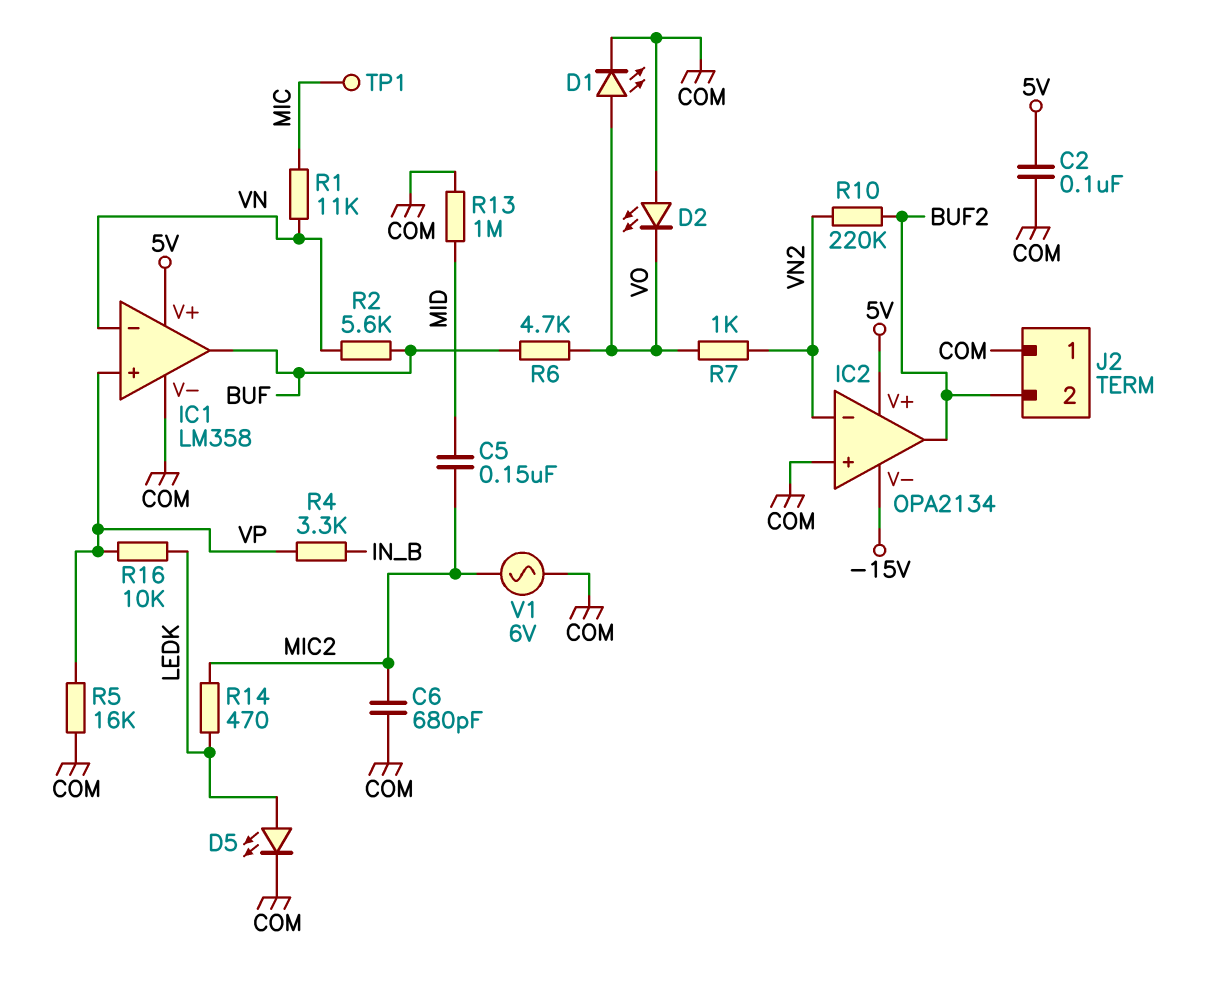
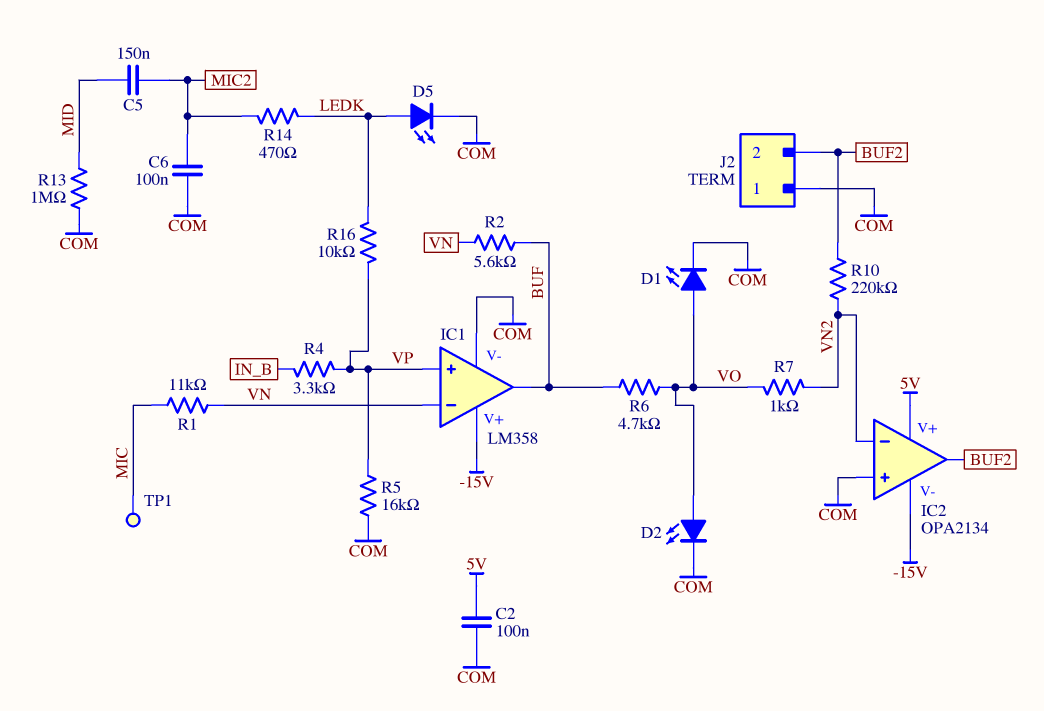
C6: 680pF (COM, MIC2) -> 100nF (COM, MIC2)
D2: LED (A COM, K VO) -> LED (A VO, K COM)
IC1 pin V+: 5V -> -15V
V1: AC 6V (COM, MIC2) -> none

